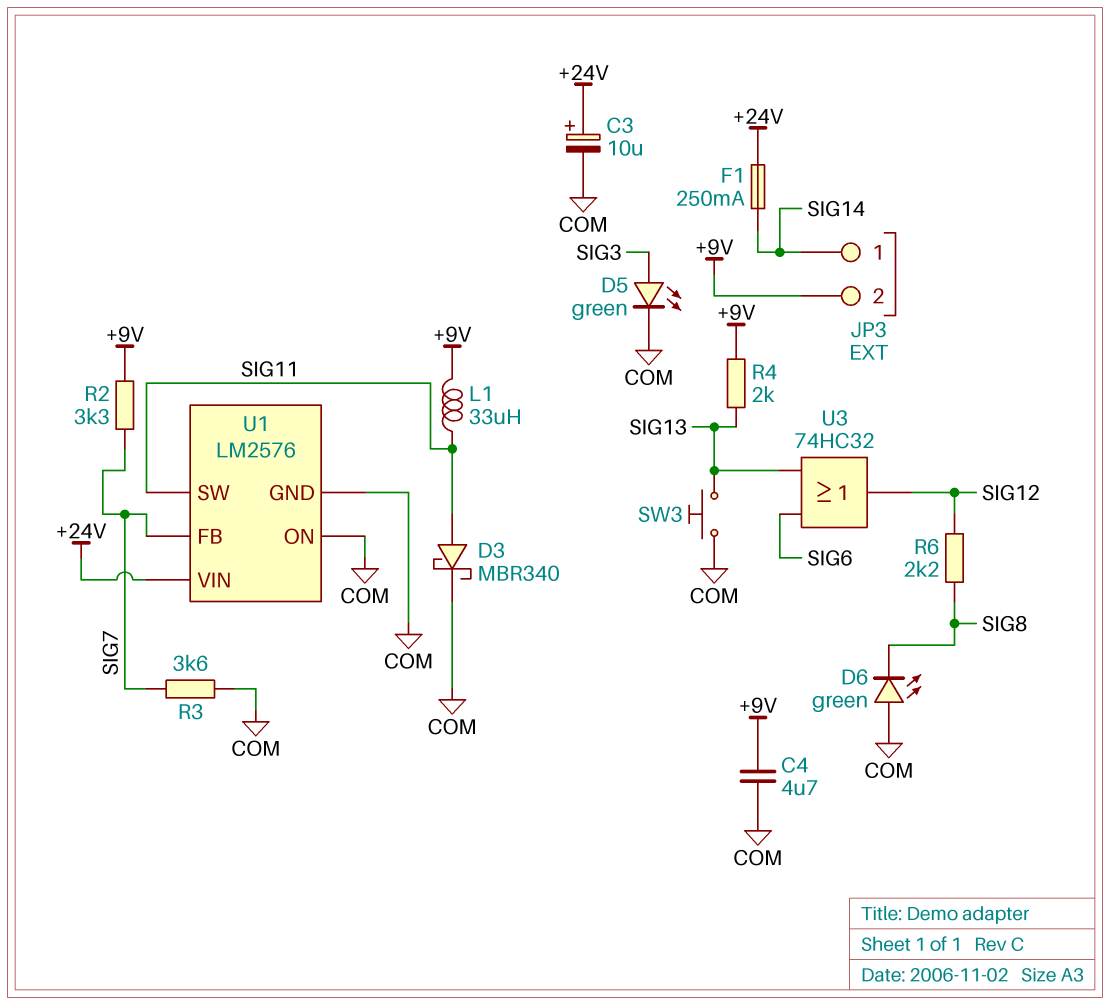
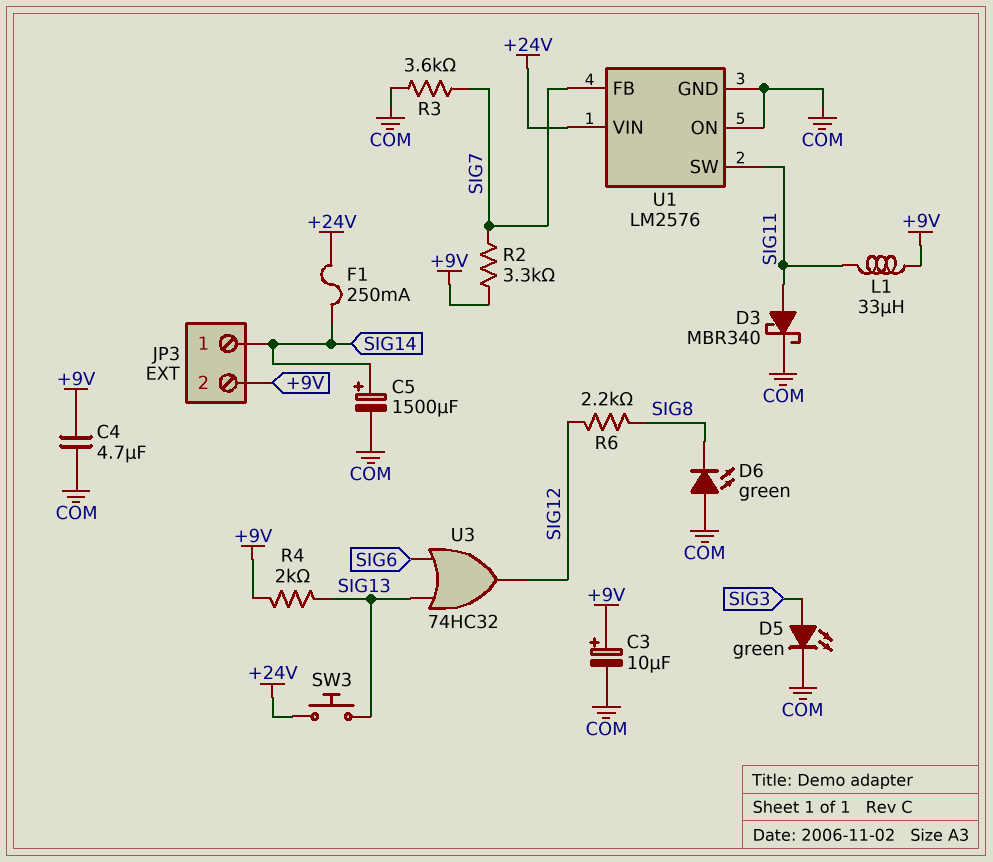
C3: 10uF (plus +24V, minus COM) -> 10uF (plus +9V, minus COM)
C5: none -> 1500uF (plus SIG14, minus COM)
SW3: button (COM, SIG13) -> button (+24V, SIG13)

